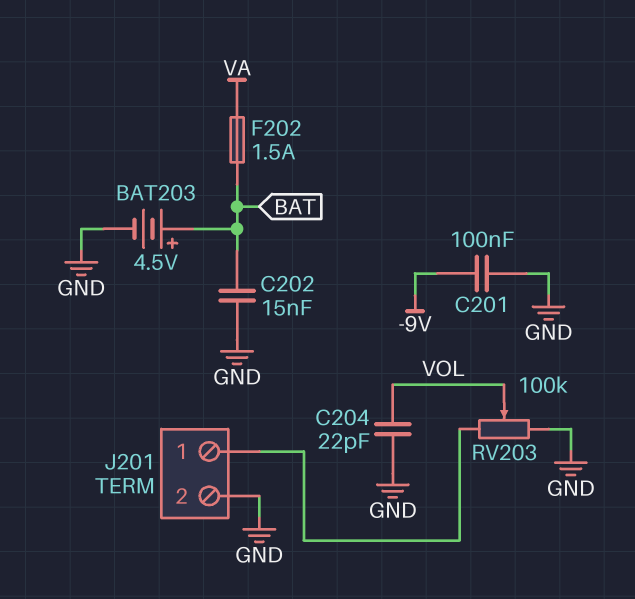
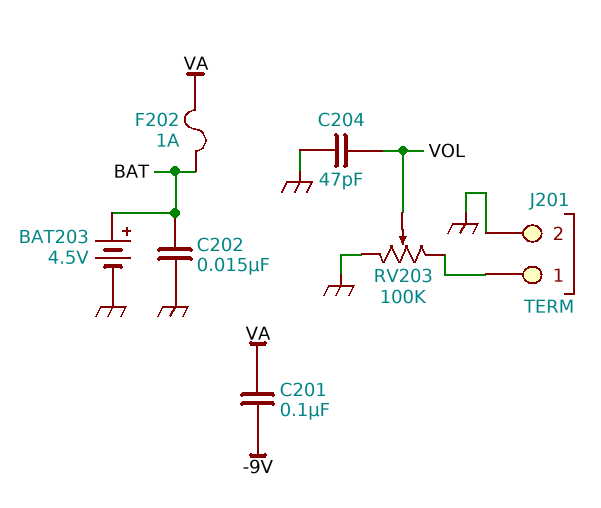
C201: 100nF (-9V, GND) -> 100nF (-9V, VA)
C204: 22pF (GND, VOL) -> 47pF (GND, VOL)
F202: 1.5A (BAT, VA) -> 1A (BAT, VA)

